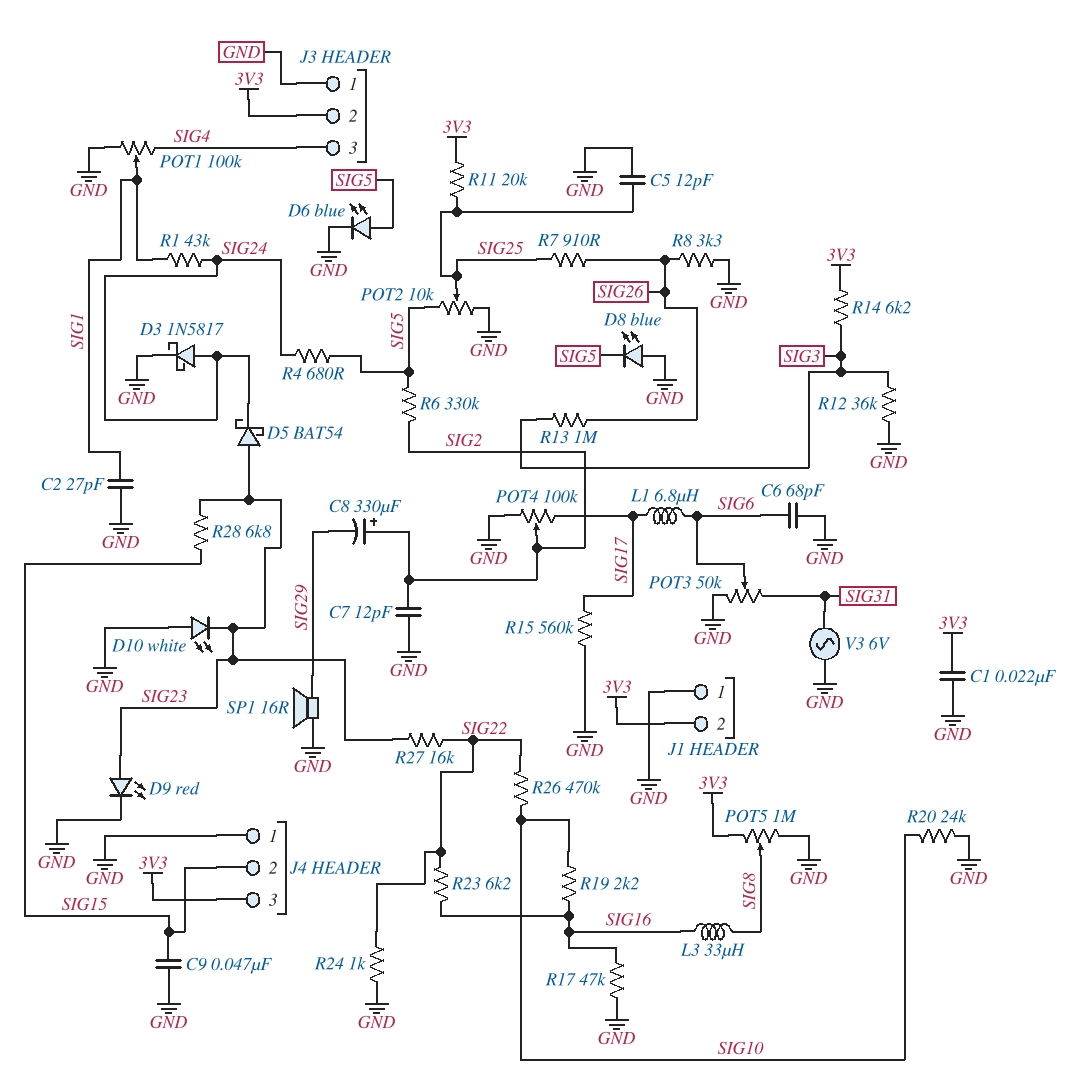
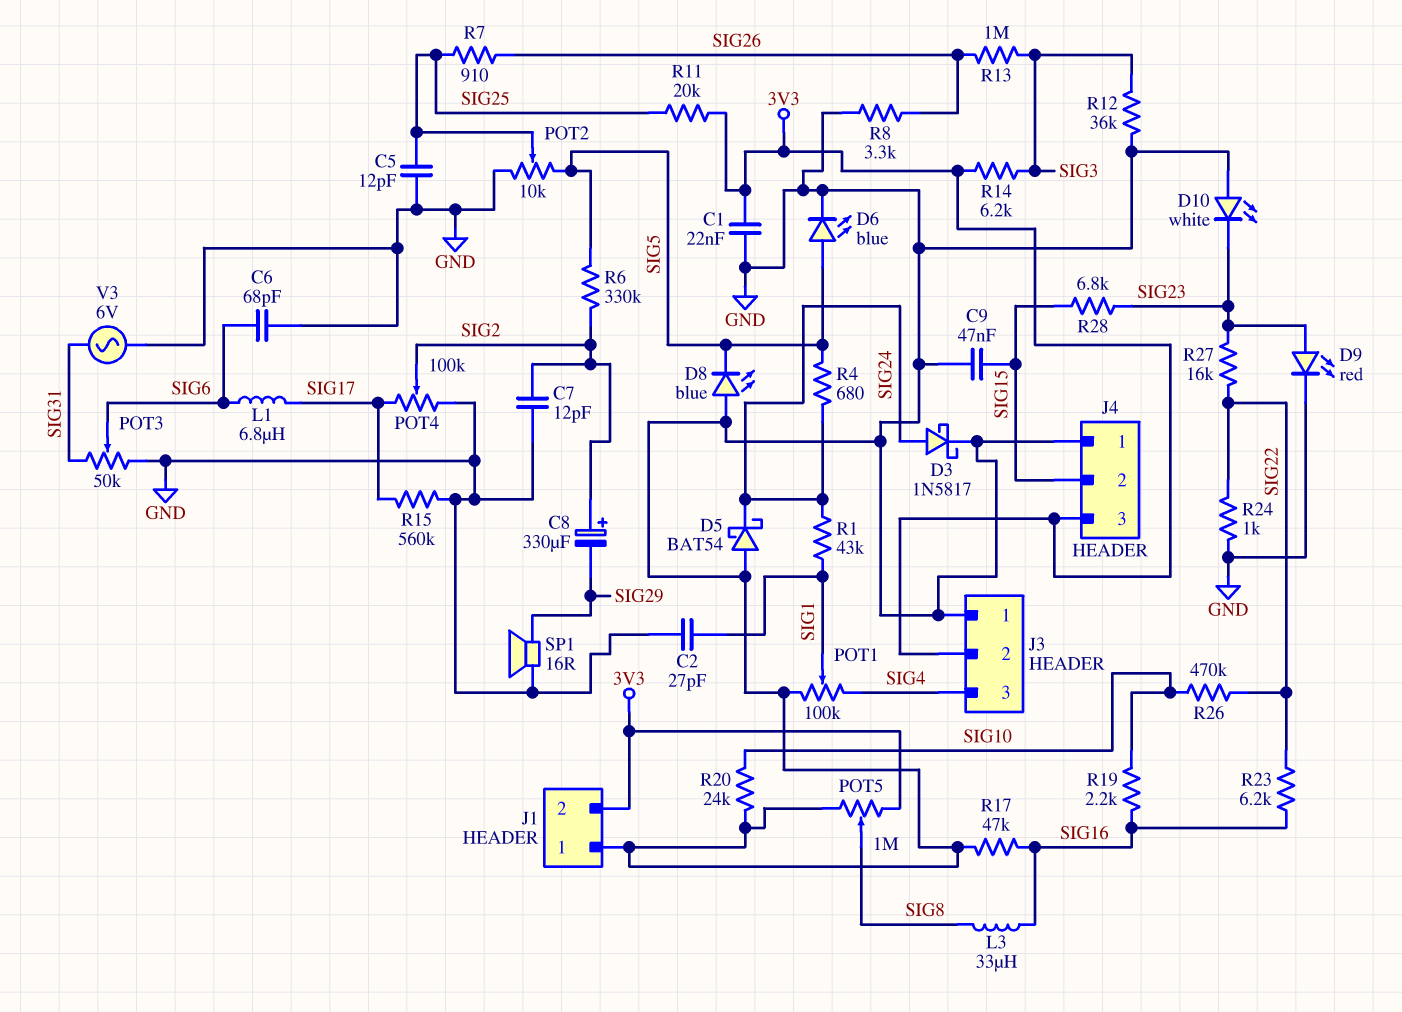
D5: schottky BAT54 (A SIG23, K SIG24) -> schottky BAT54 (A GND, K SIG24)

